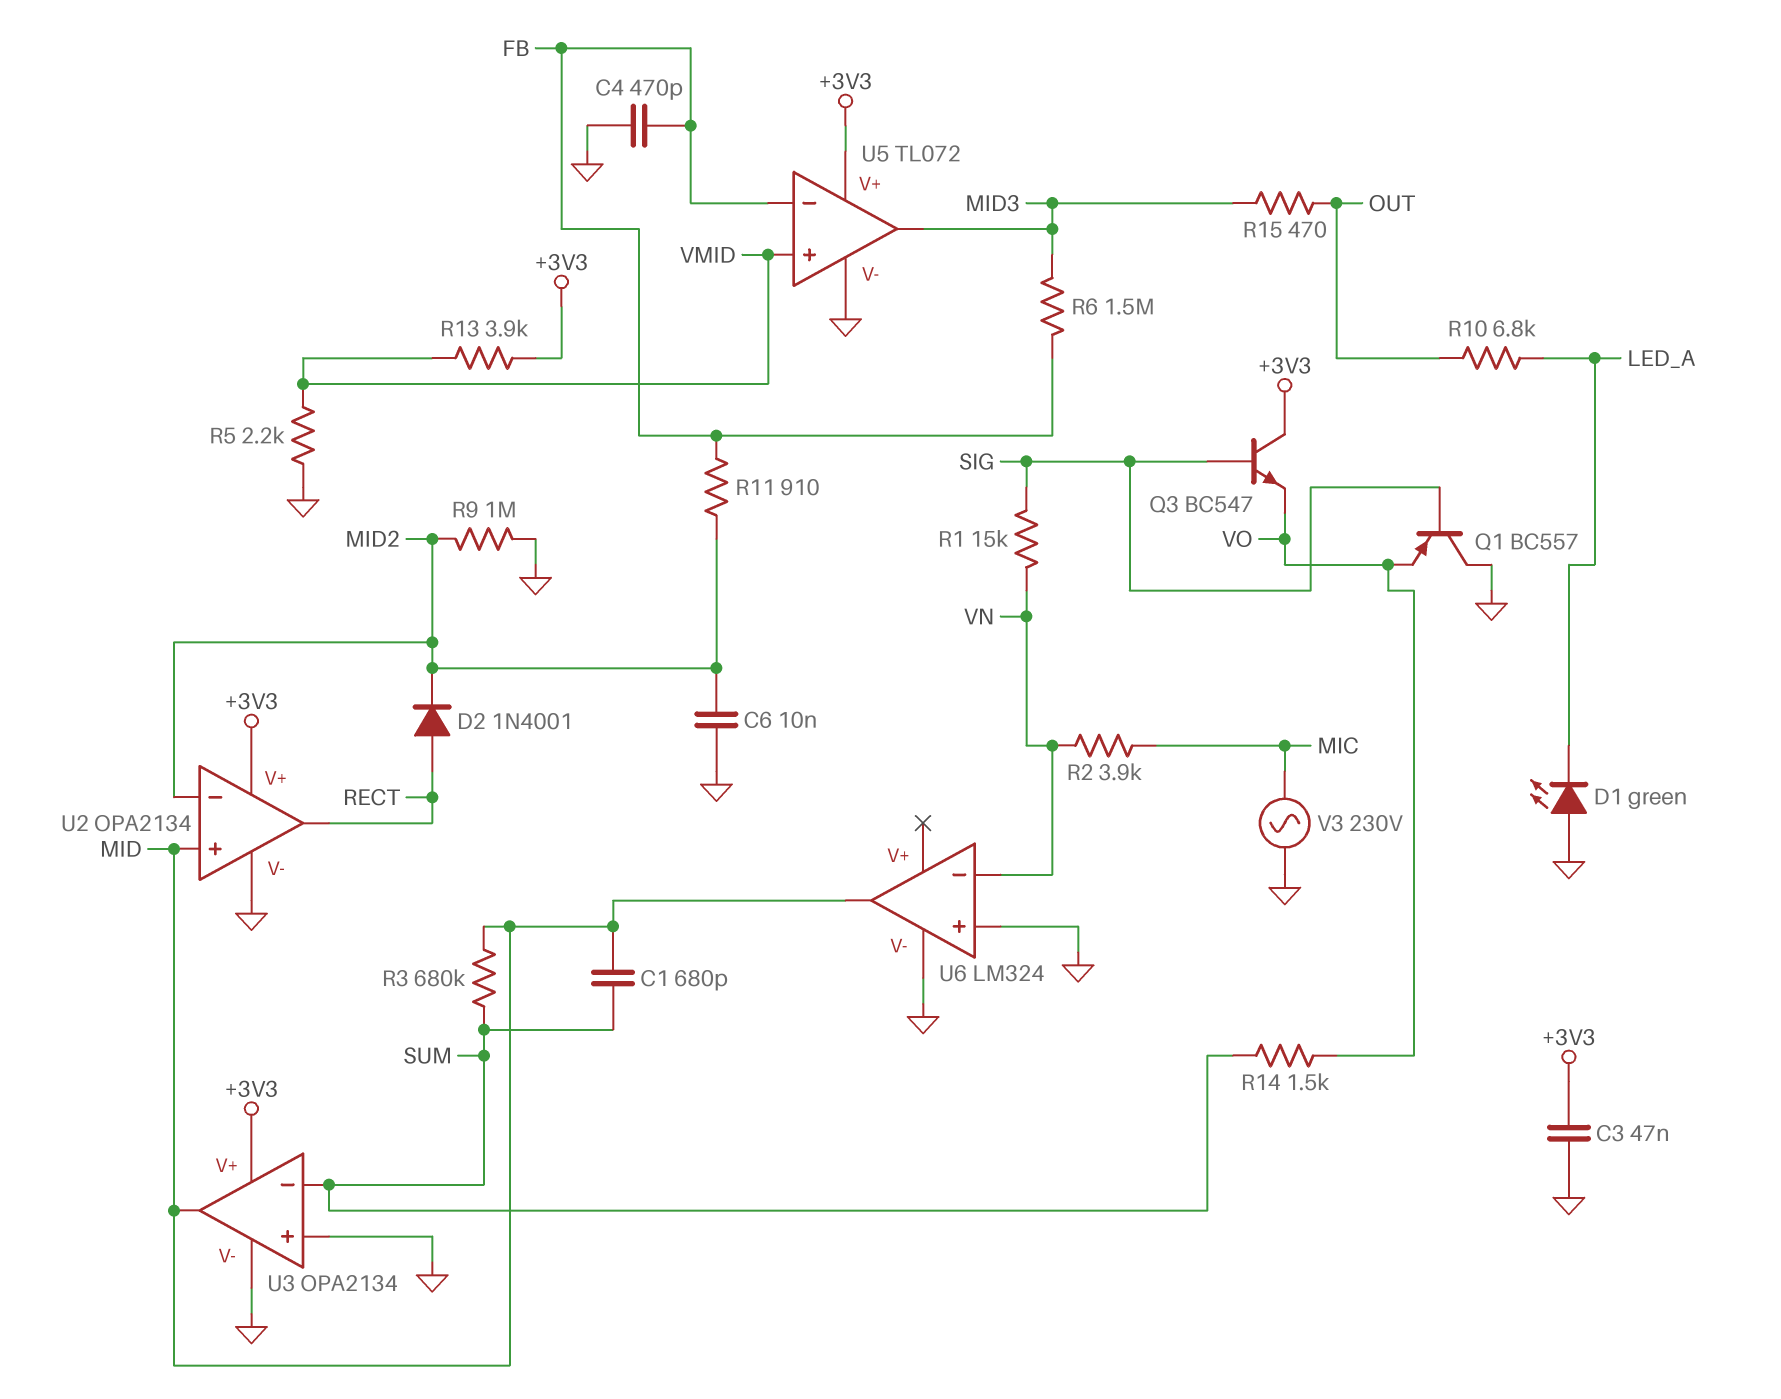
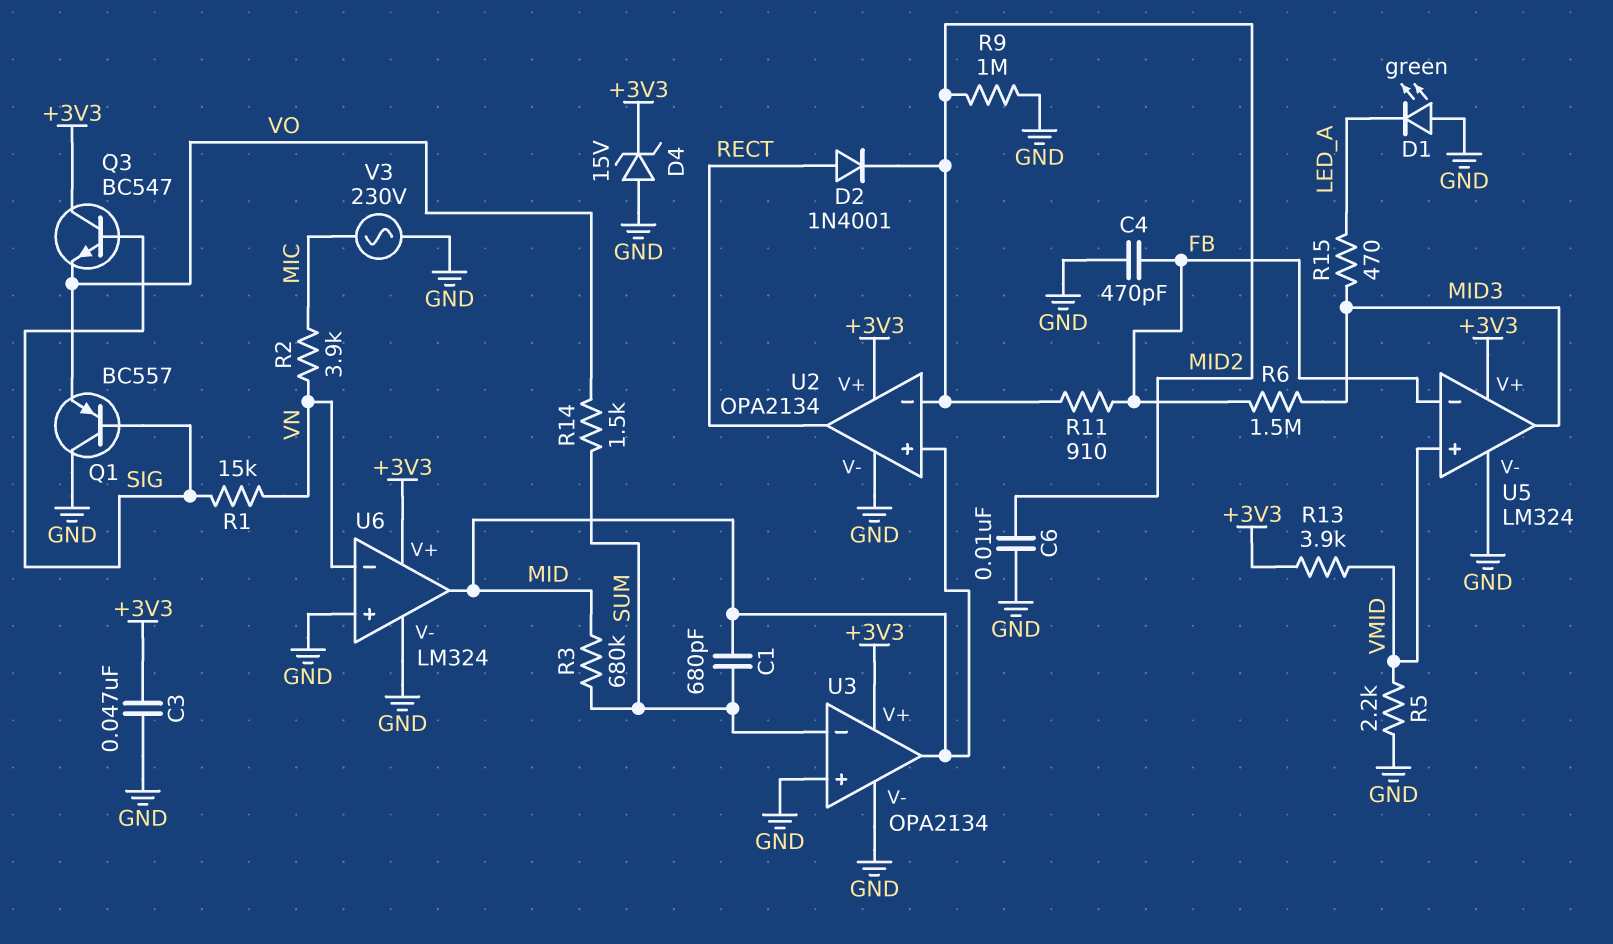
D4: none -> zener 15V (A GND, K +3V3)
R10: 6.8k (LED_A, OUT) -> none
R15: 470 (MID3, OUT) -> 470 (LED_A, MID3)
U5: TL072 -> LM324
U6 pin V+: none -> +3V3

